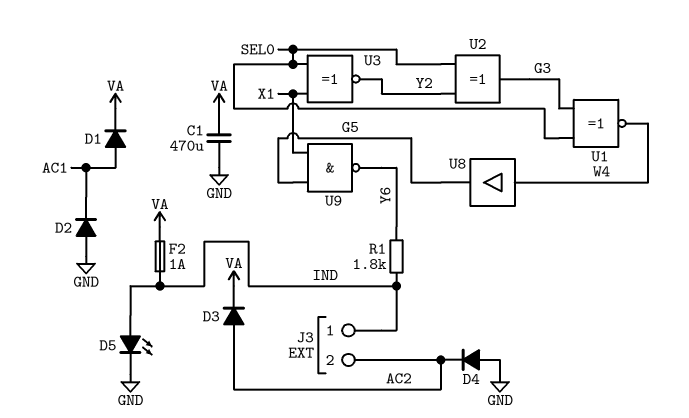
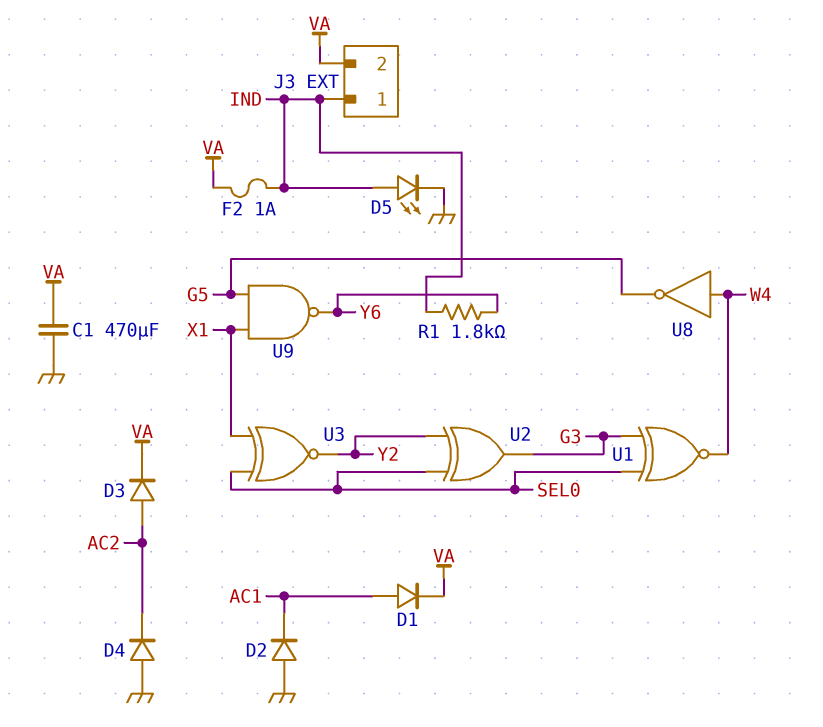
J3 pin 2: AC2 -> VA
U8: buffer (in W4, out G5) -> NOT (in W4, out G5)

